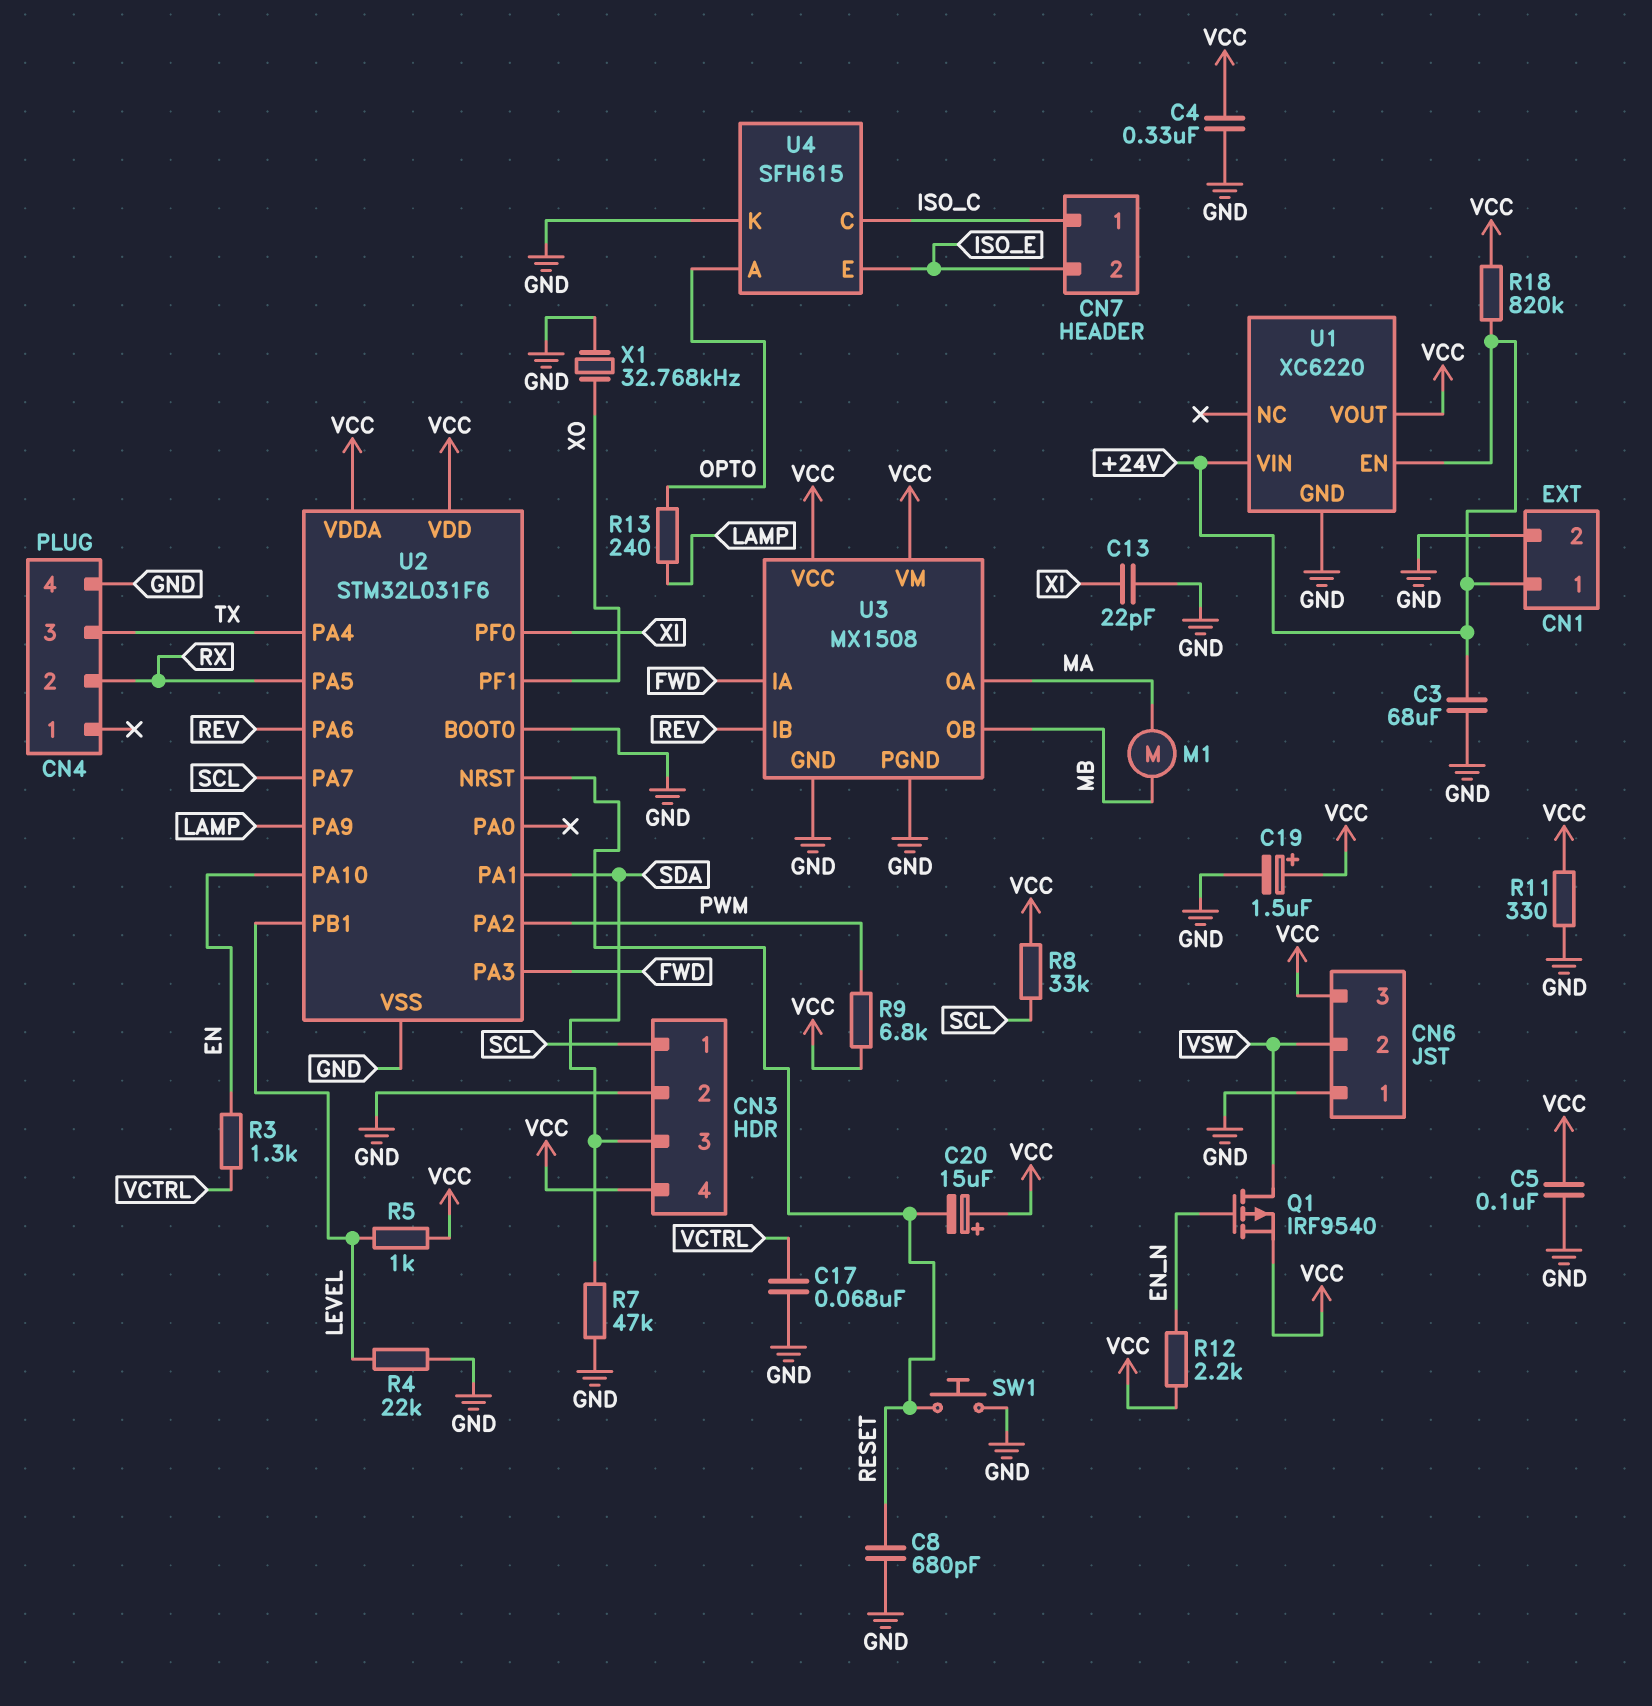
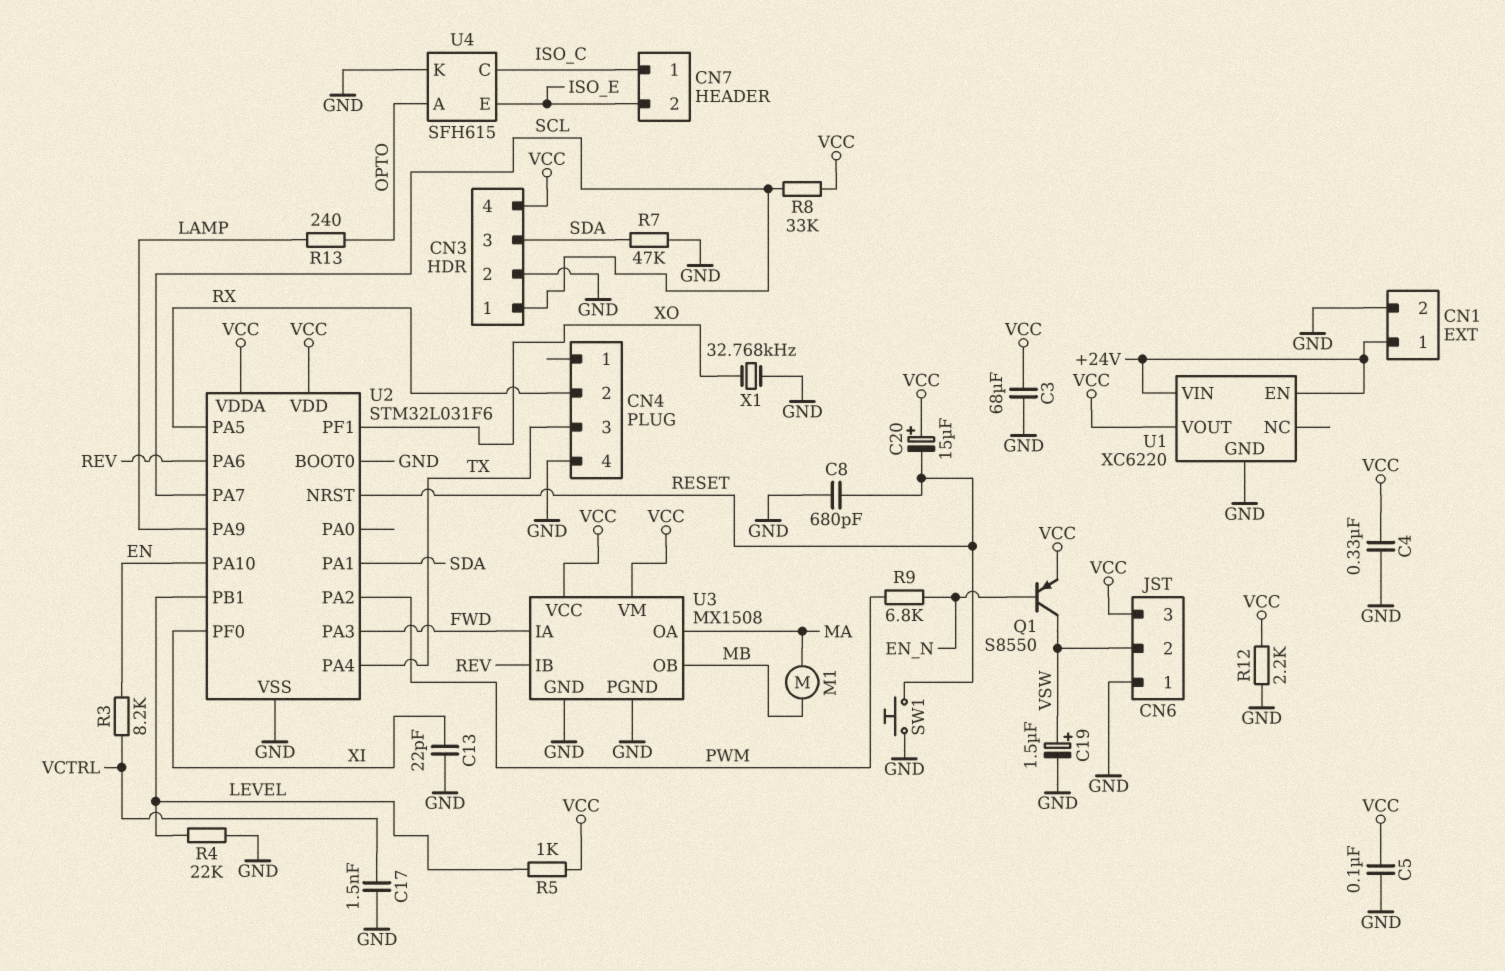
C3: 68uF (+24V, GND) -> 68uF (GND, VCC)
C17: 68nF (GND, VCTRL) -> 1.5nF (GND, VCTRL)
C19: 1.5uF (plus VCC, minus GND) -> 1.5uF (plus VSW, minus GND)
Q1: PMOS IRF9540 (G EN_N, D VSW, S VCC) -> PNP S8550 (B EN_N, C VSW, E VCC)
R3: 1.3k (EN, VCTRL) -> 8.2k (EN, VCTRL)
R9: 6.8k (PWM, VCC) -> 6.8k (EN_N, PWM)
R11: 330 (GND, VCC) -> none
R12: 2.2k (EN_N, VCC) -> 2.2k (GND, VCC)
R18: 820k (+24V, VCC) -> none

